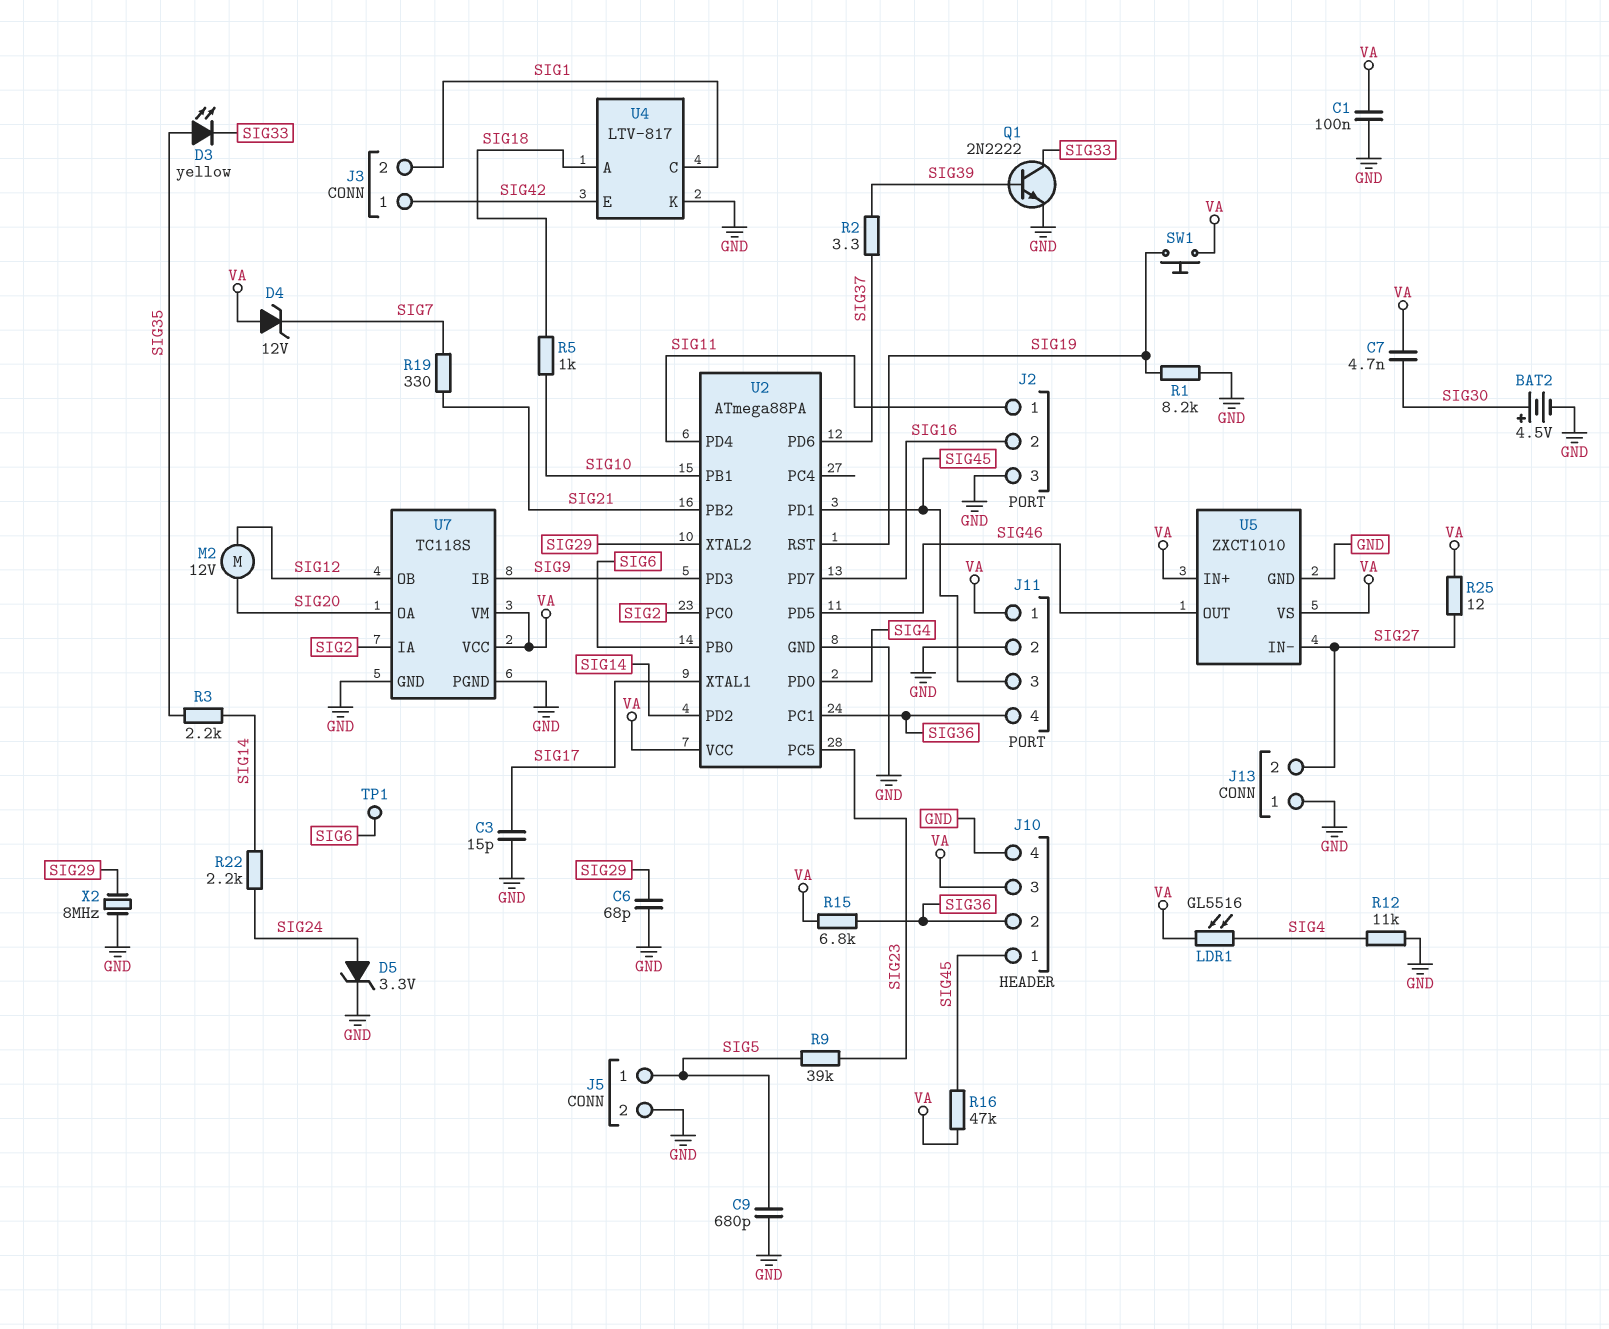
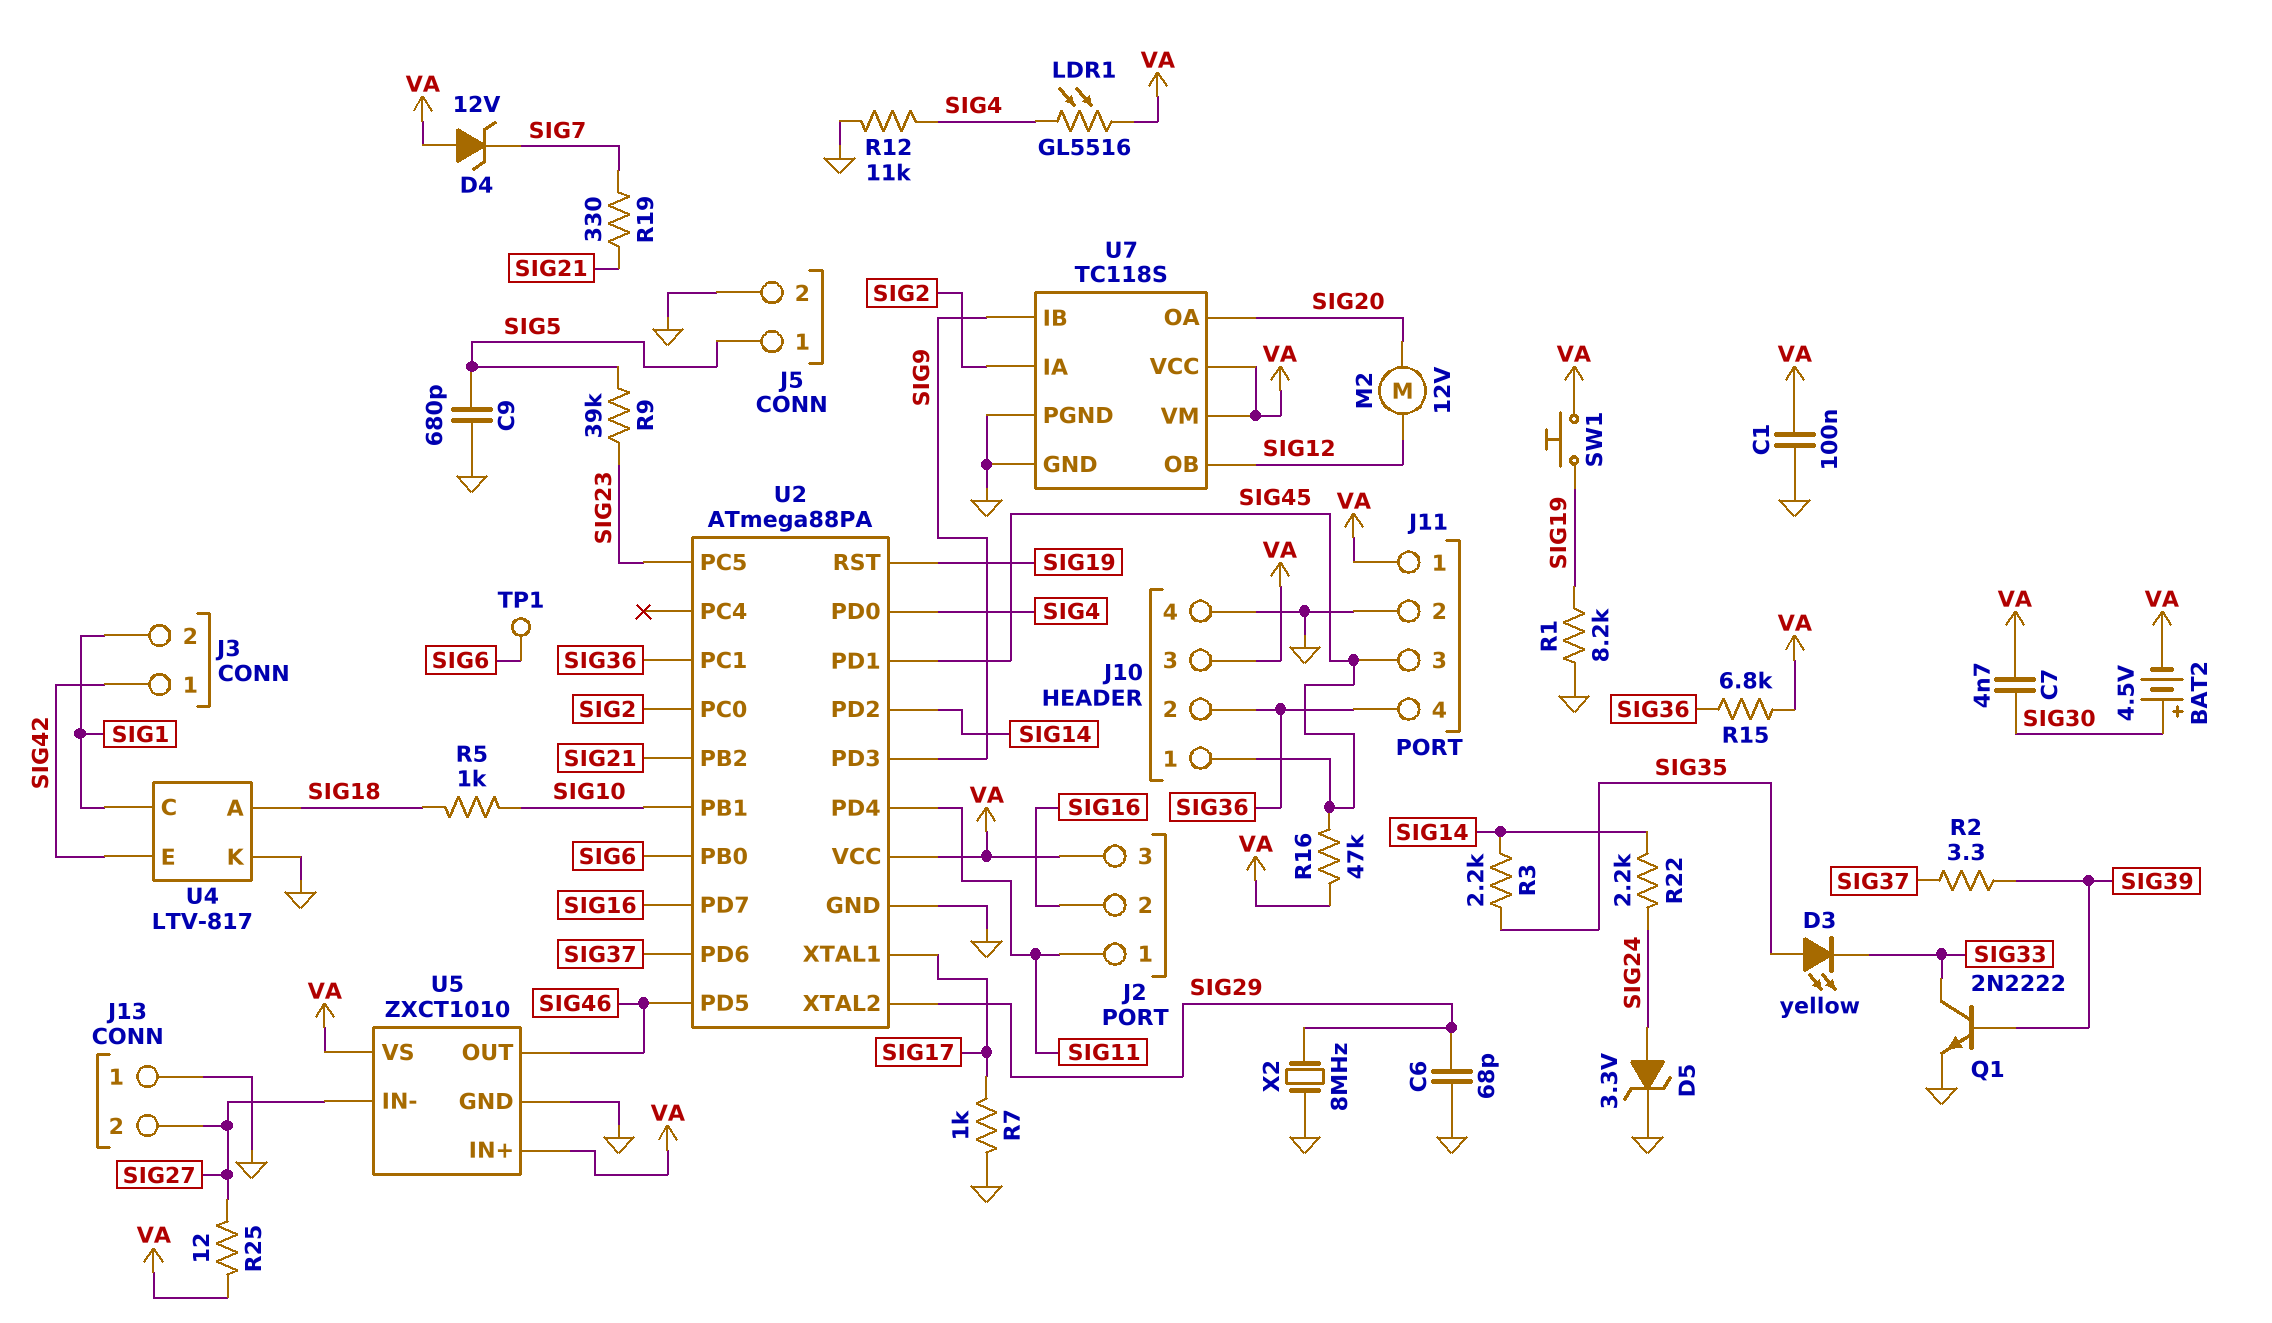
BAT2: 4.5V (plus SIG30, minus GND) -> 4.5V (plus SIG30, minus VA)
C3: 15pF (GND, SIG17) -> none
J2 pin 3: GND -> VA
R7: none -> 1k (GND, SIG17)

